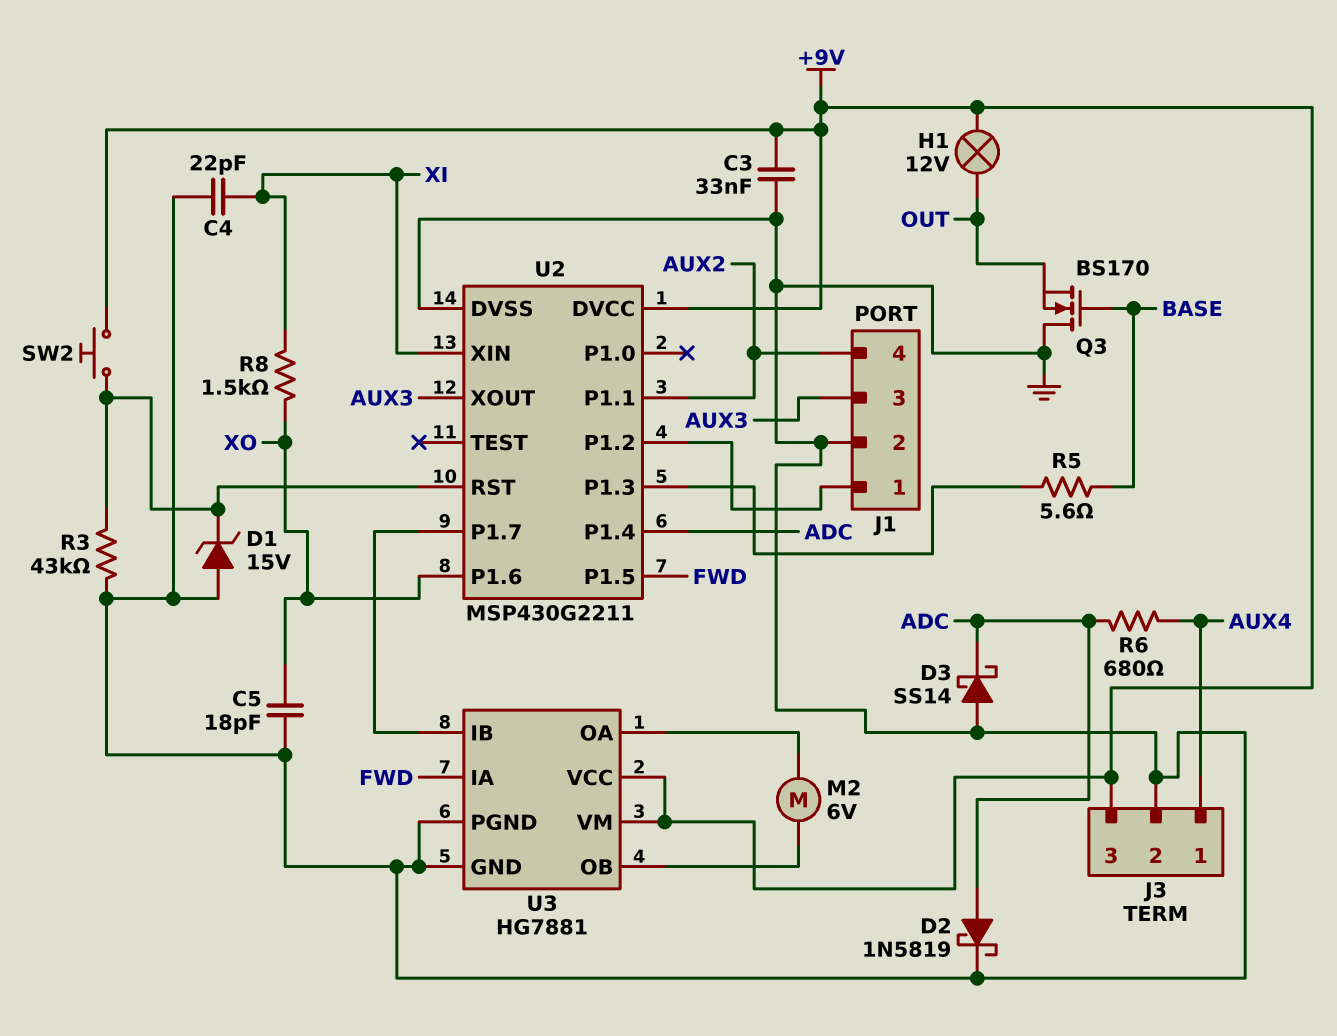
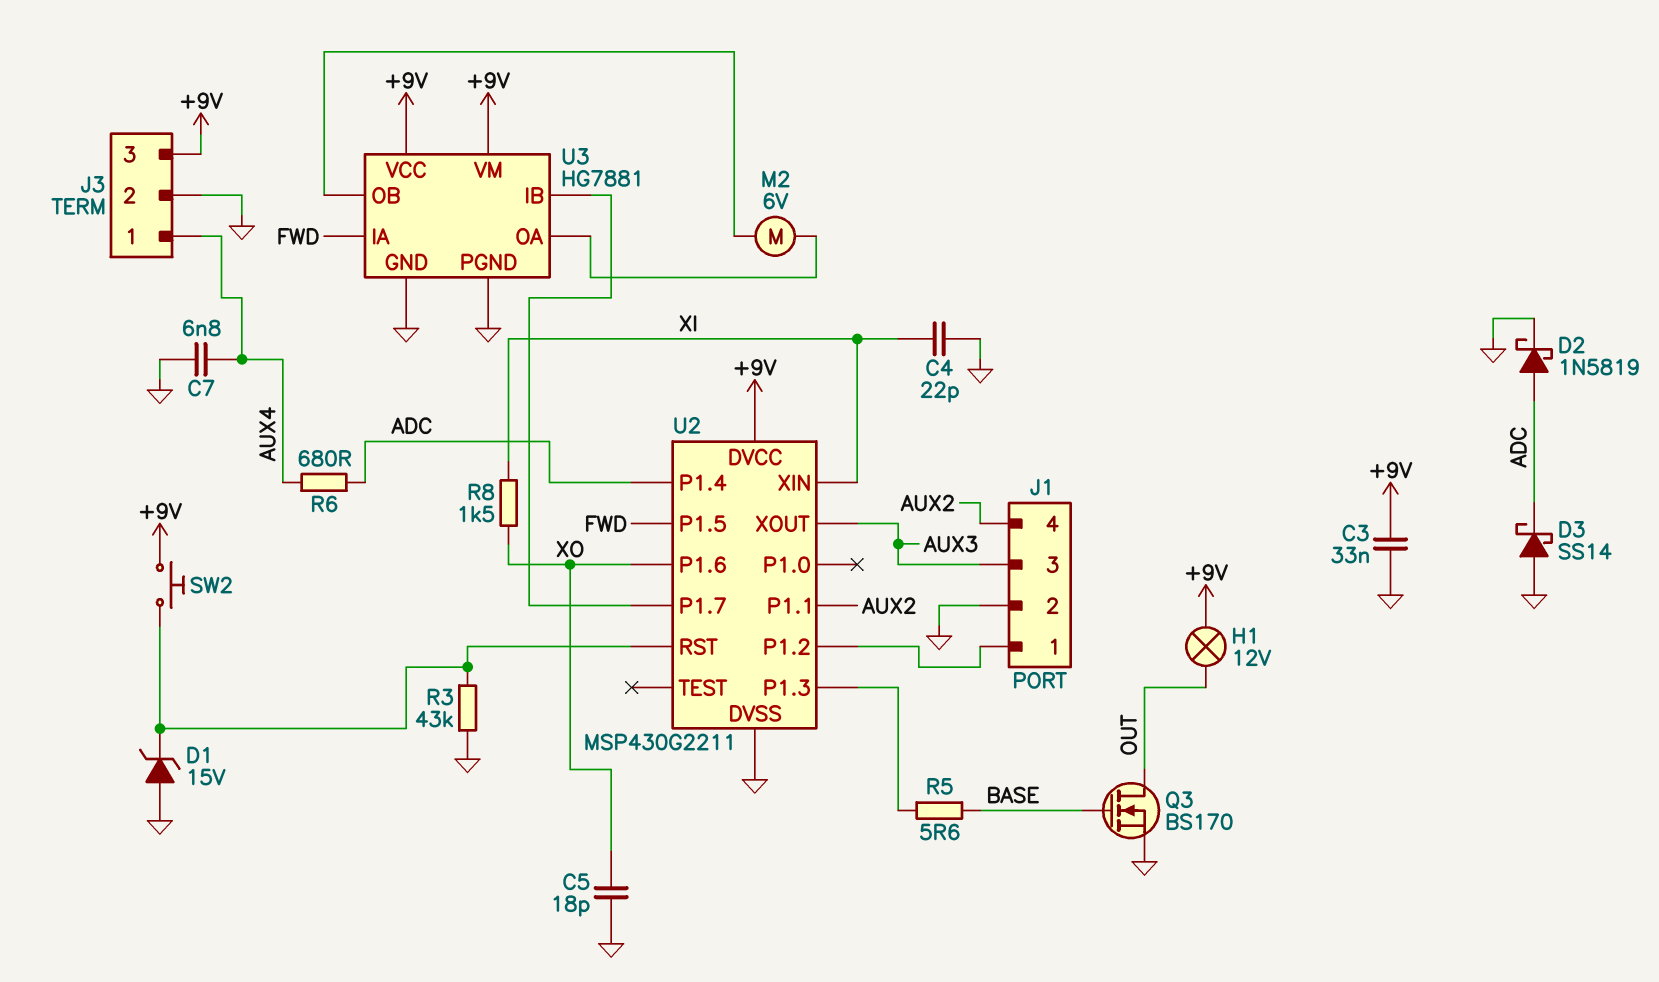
C7: none -> 6.8nF (AUX4, GND)
Q3: NMOS BS170 (G BASE, D GND, S OUT) -> NMOS BS170 (G BASE, D OUT, S GND)

